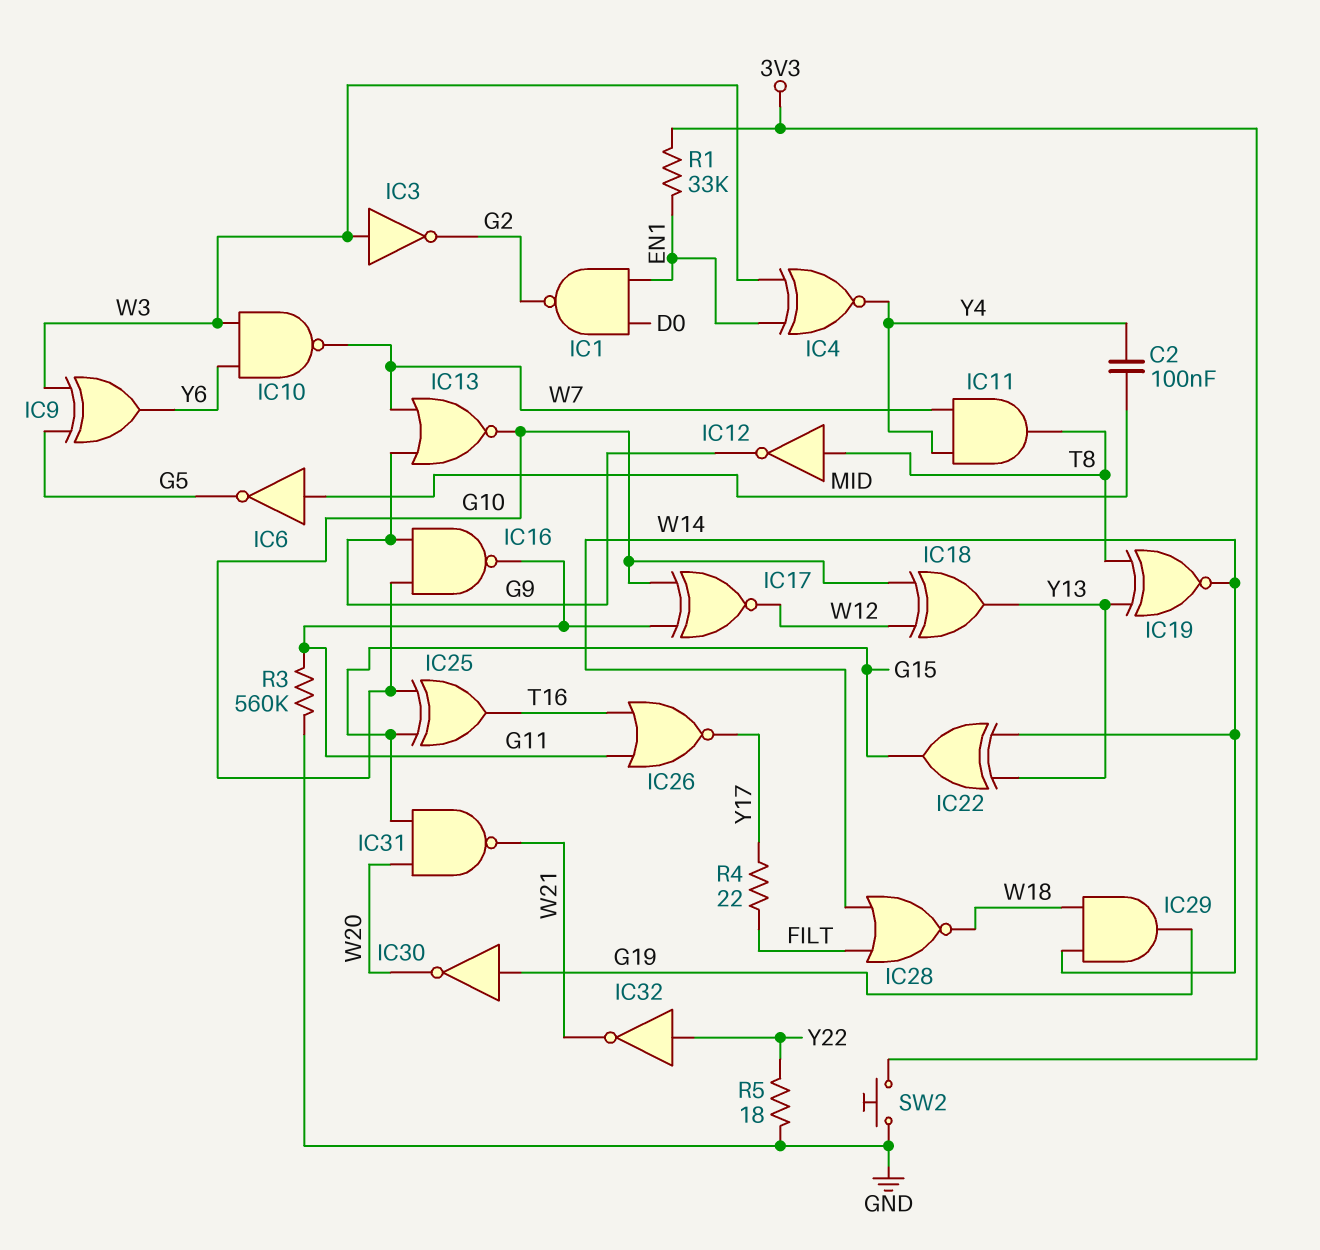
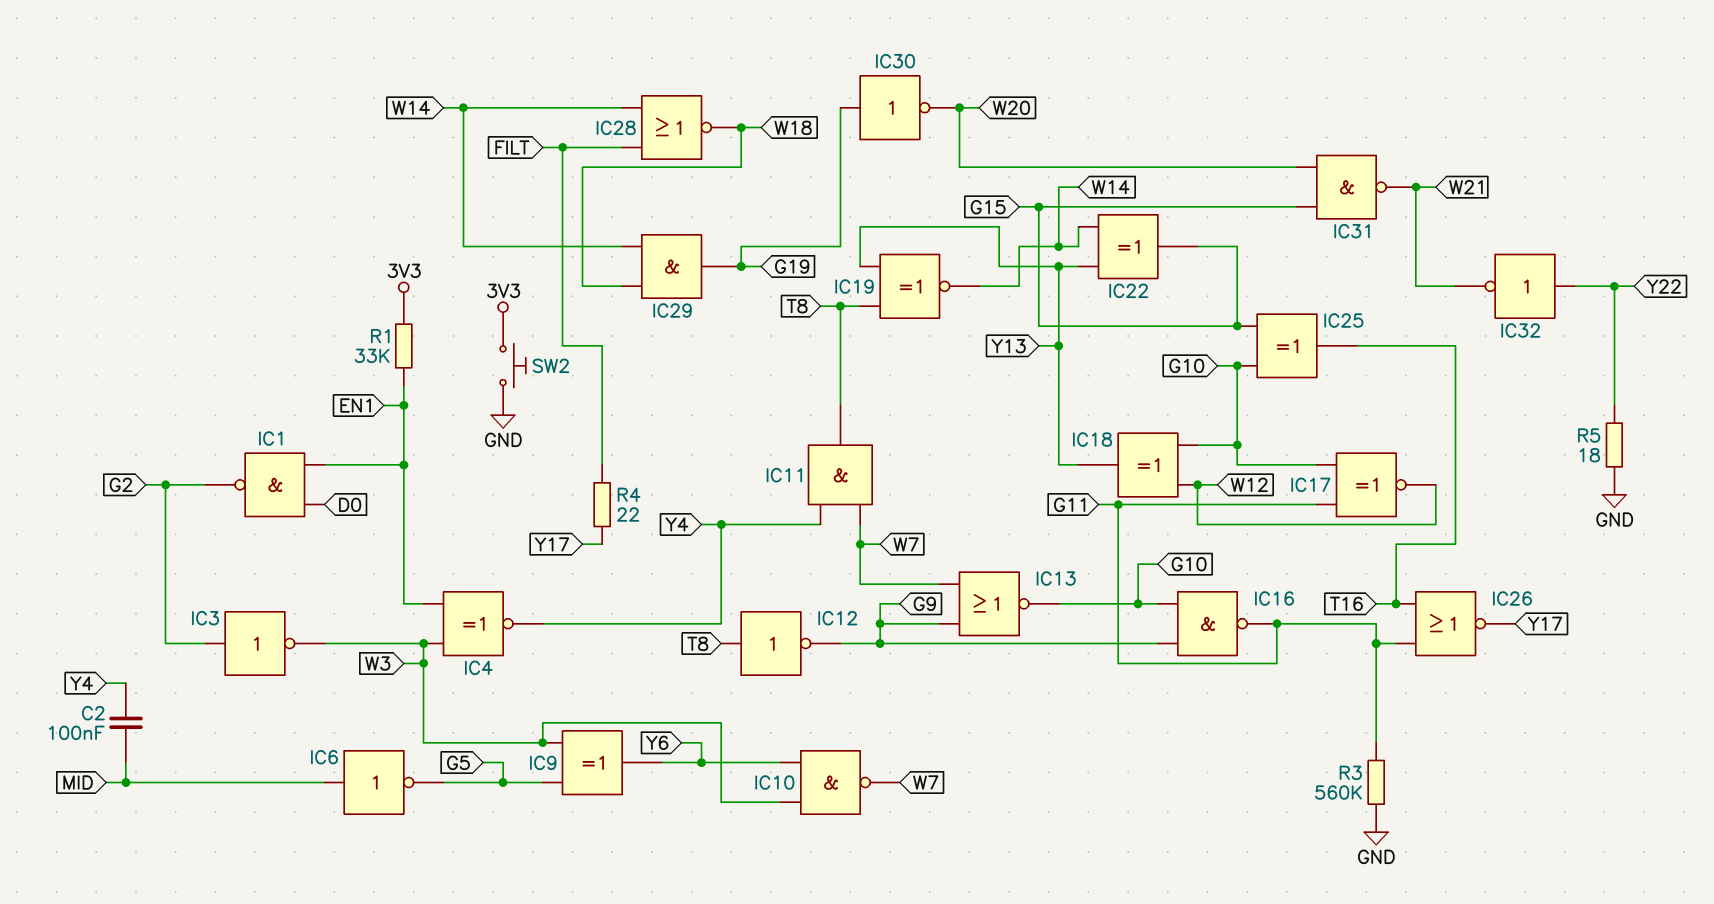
IC3: NOT (in W3, out G2) -> NOT (in G2, out W3)

